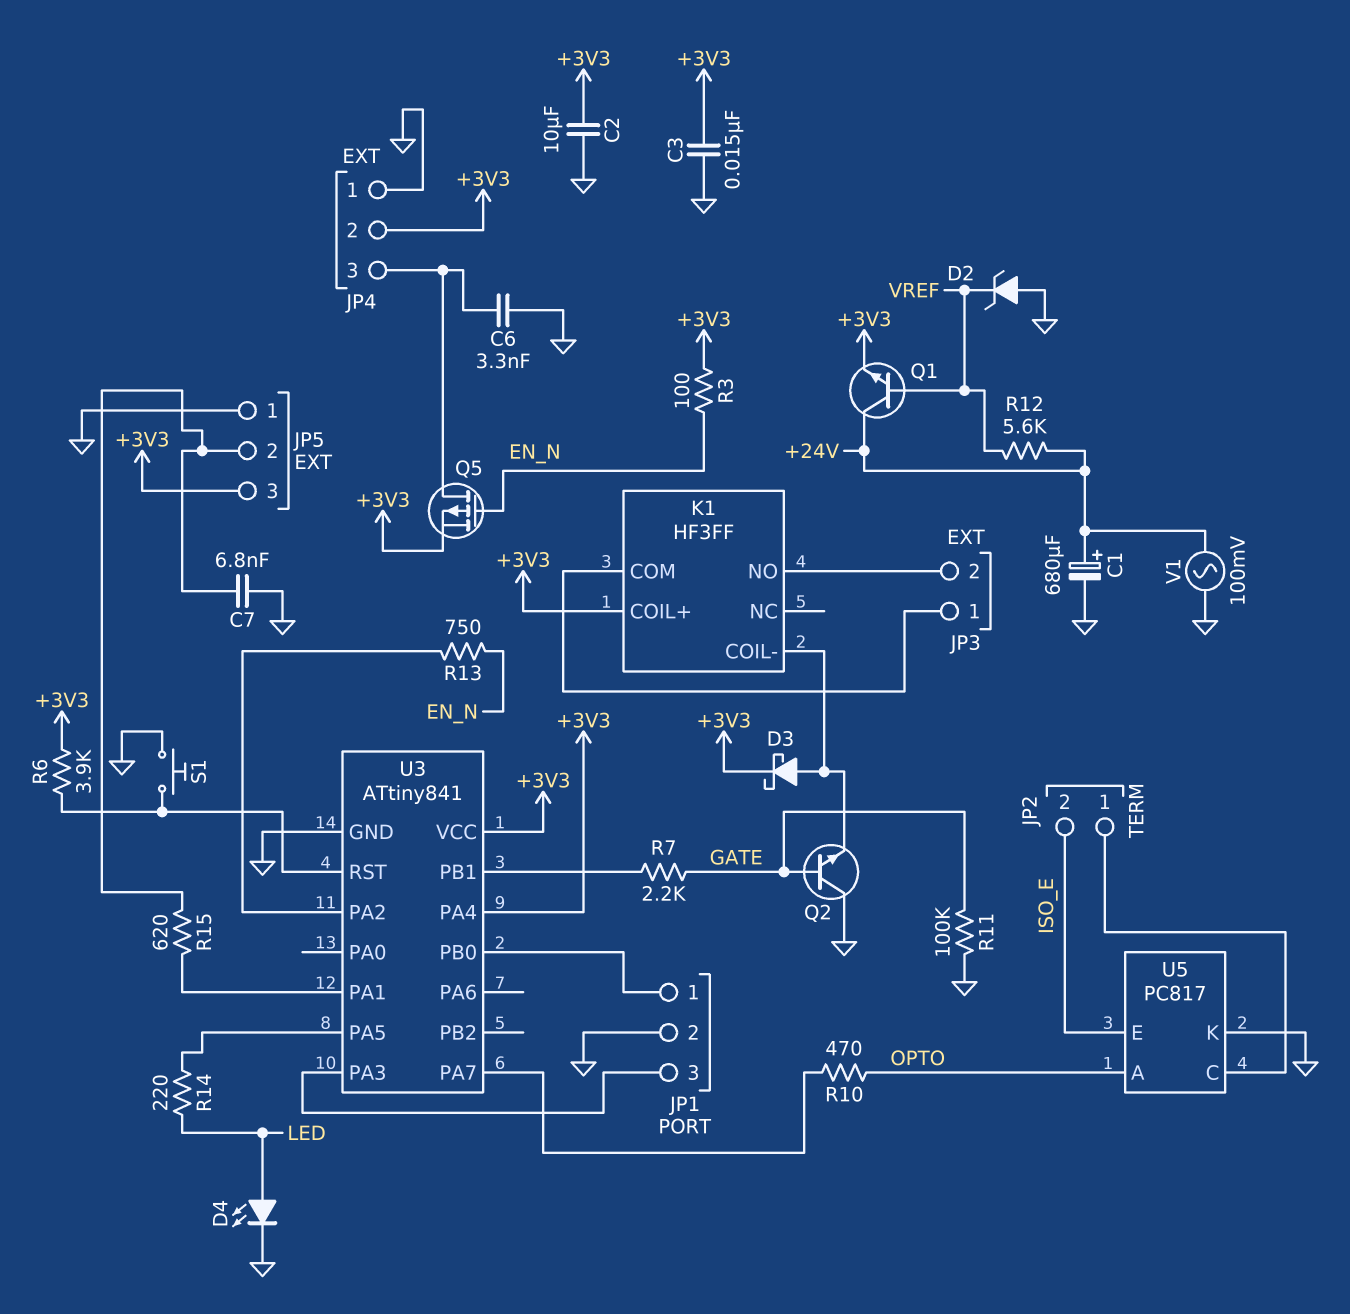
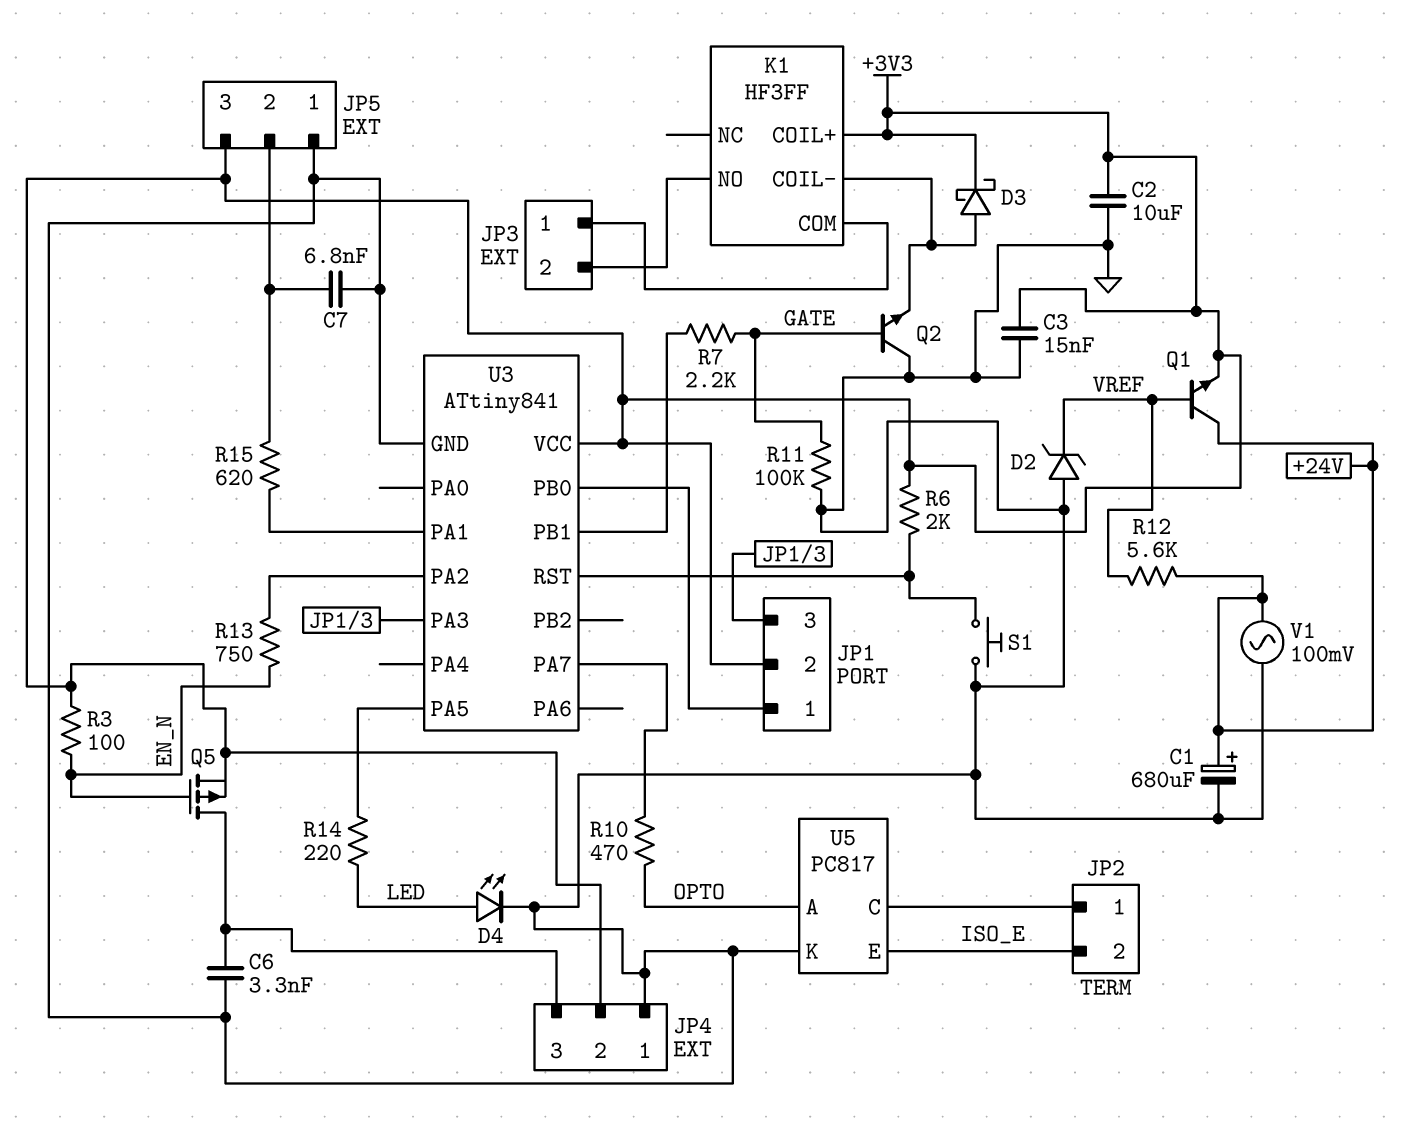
JP1 pin 2: GND -> +3V3
R6: 3.9k (+3V3, U3/RST) -> 2k (+3V3, U3/RST)
U3 pin PA4: +3V3 -> none

